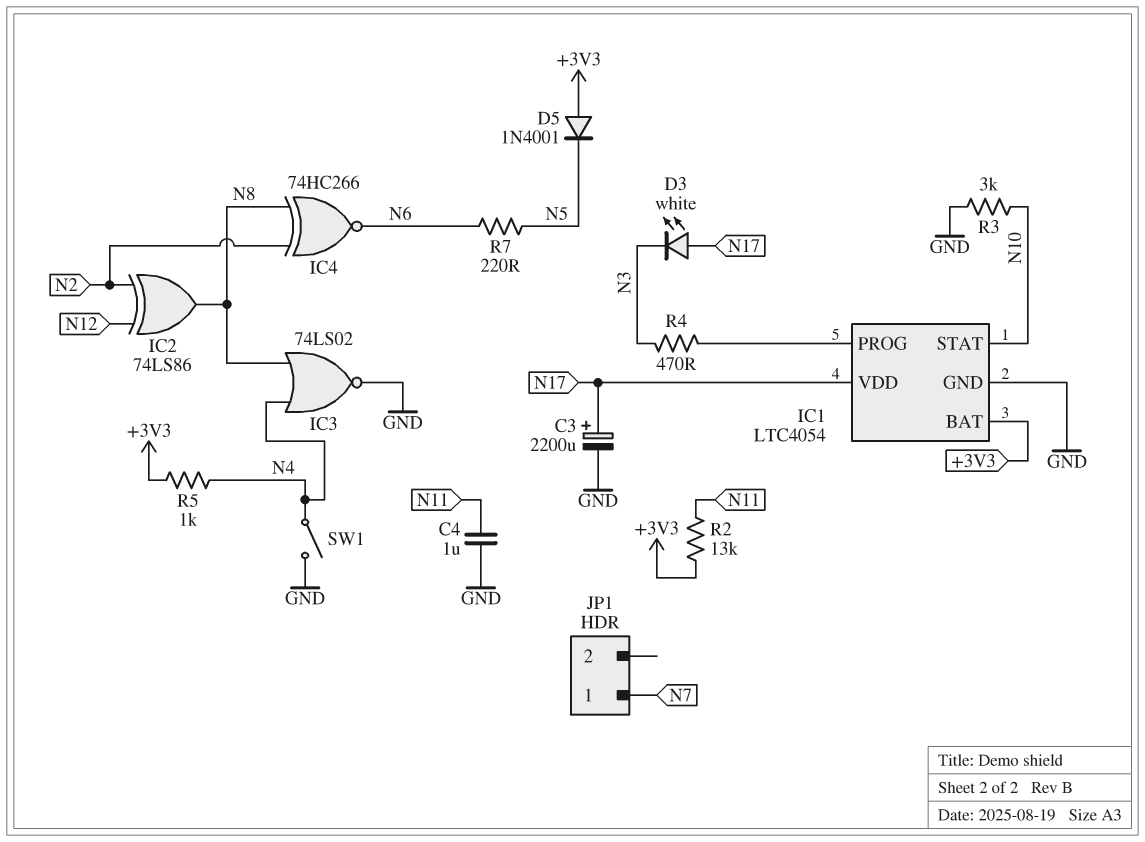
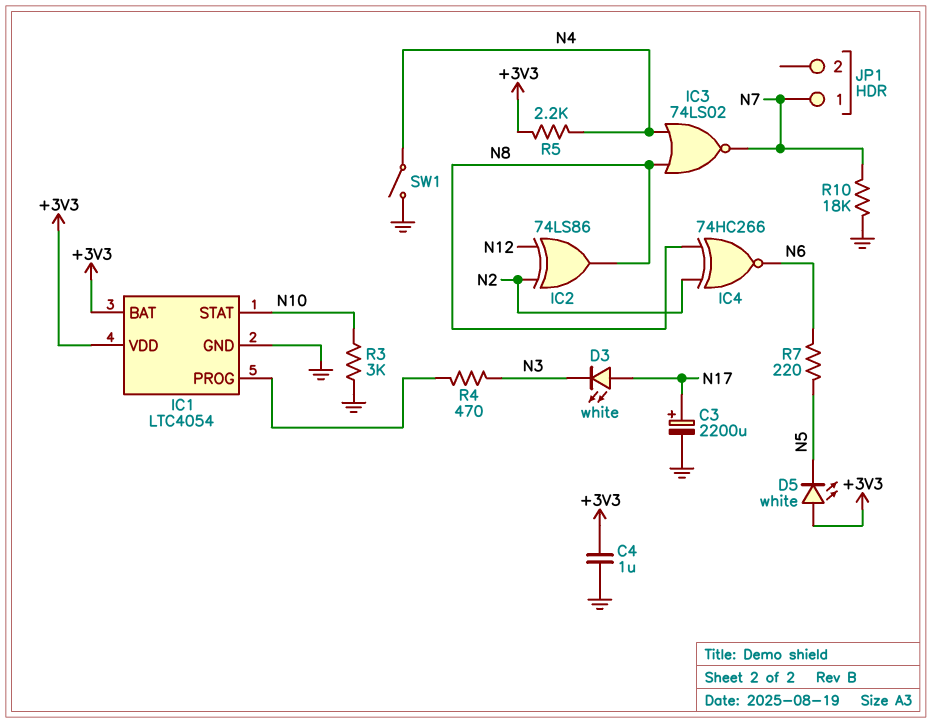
C4: 1uF (GND, N11) -> 1uF (+3V3, GND)
D5: diode 1N4001 (A +3V3, K N5) -> LED white (A +3V3, K N5)
IC1 pin VDD: N17 -> +3V3
IC3: NOR 74LS02 (in N4, in N8, out GND) -> NOR 74LS02 (in N4, in N8, out N7)
R2: 13k (+3V3, N11) -> none
R5: 1k (+3V3, N4) -> 2.2k (+3V3, N4)
R10: none -> 18k (GND, N7)

